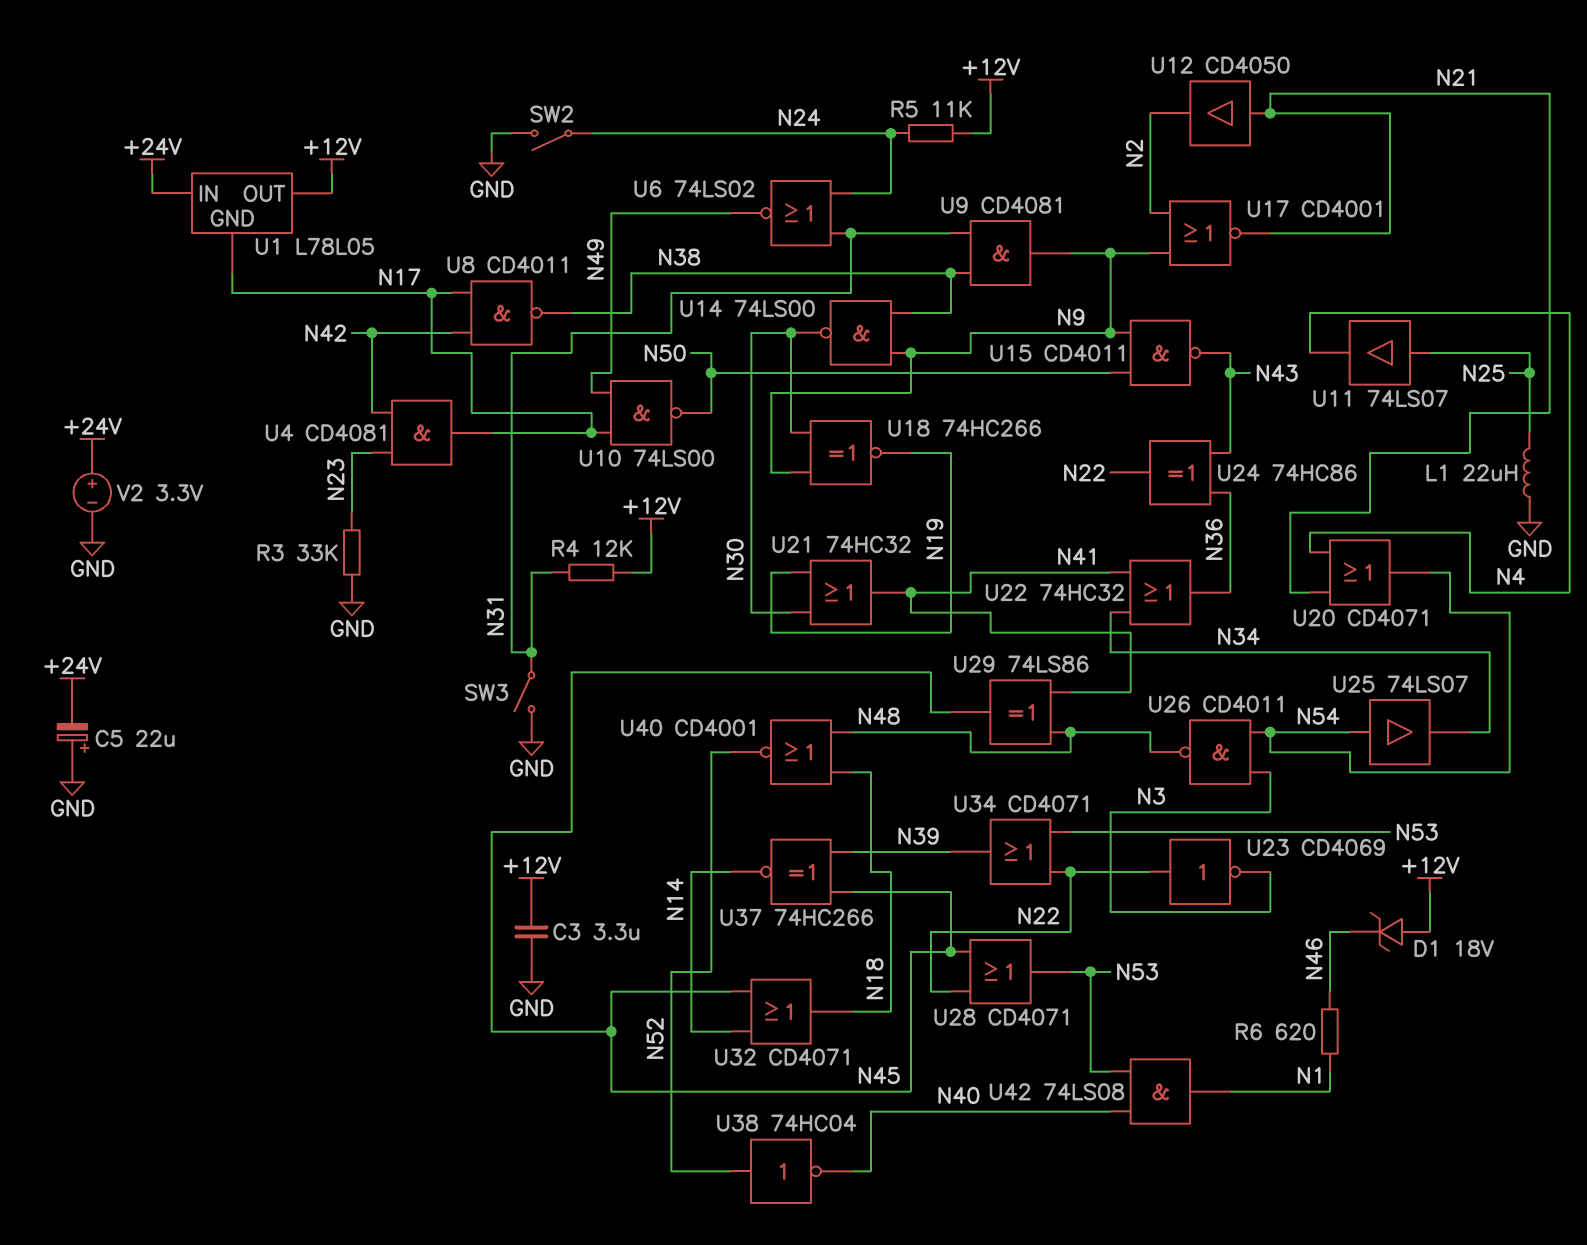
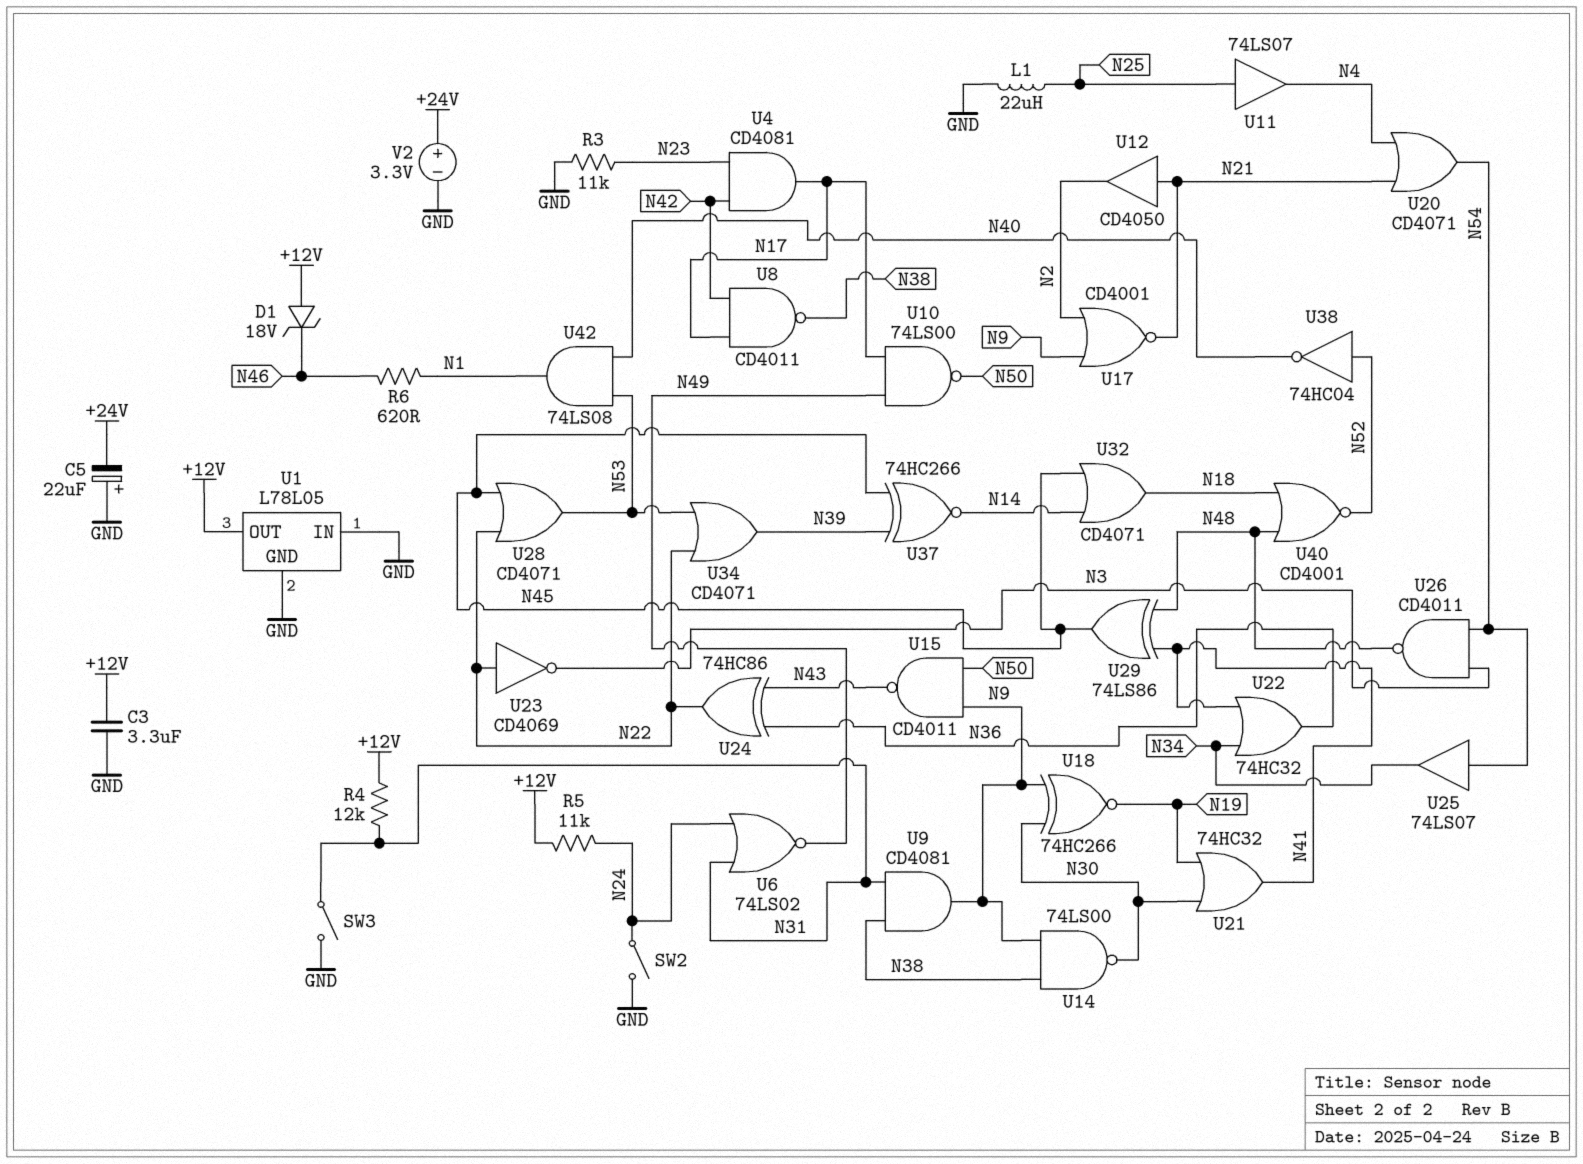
R3: 33k (GND, N23) -> 11k (GND, N23)
U1 pin GND: N17 -> GND
U1 pin IN: +24V -> GND

